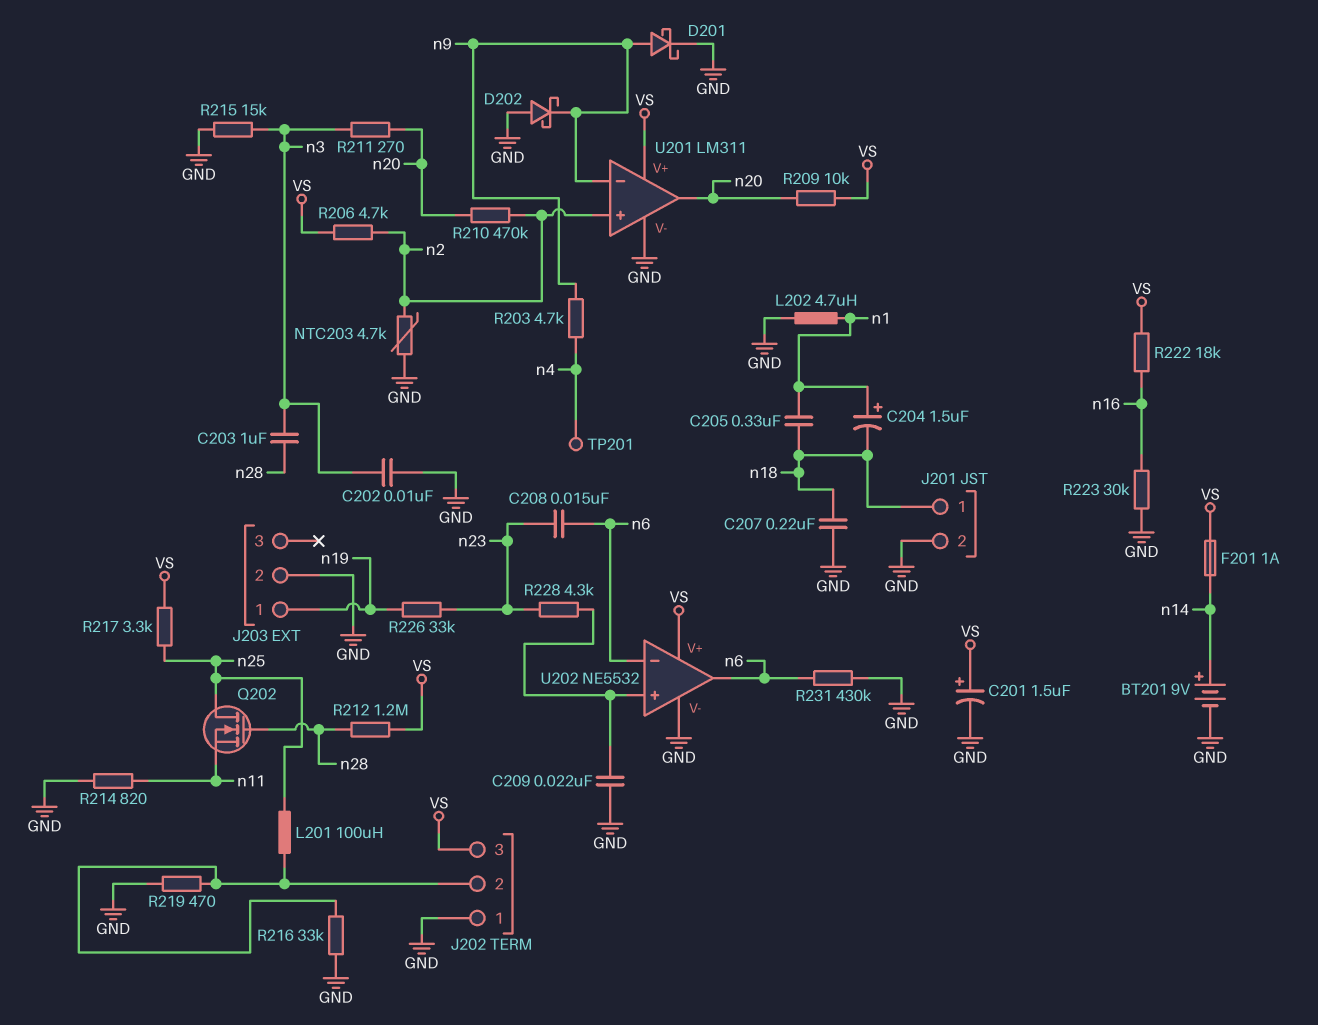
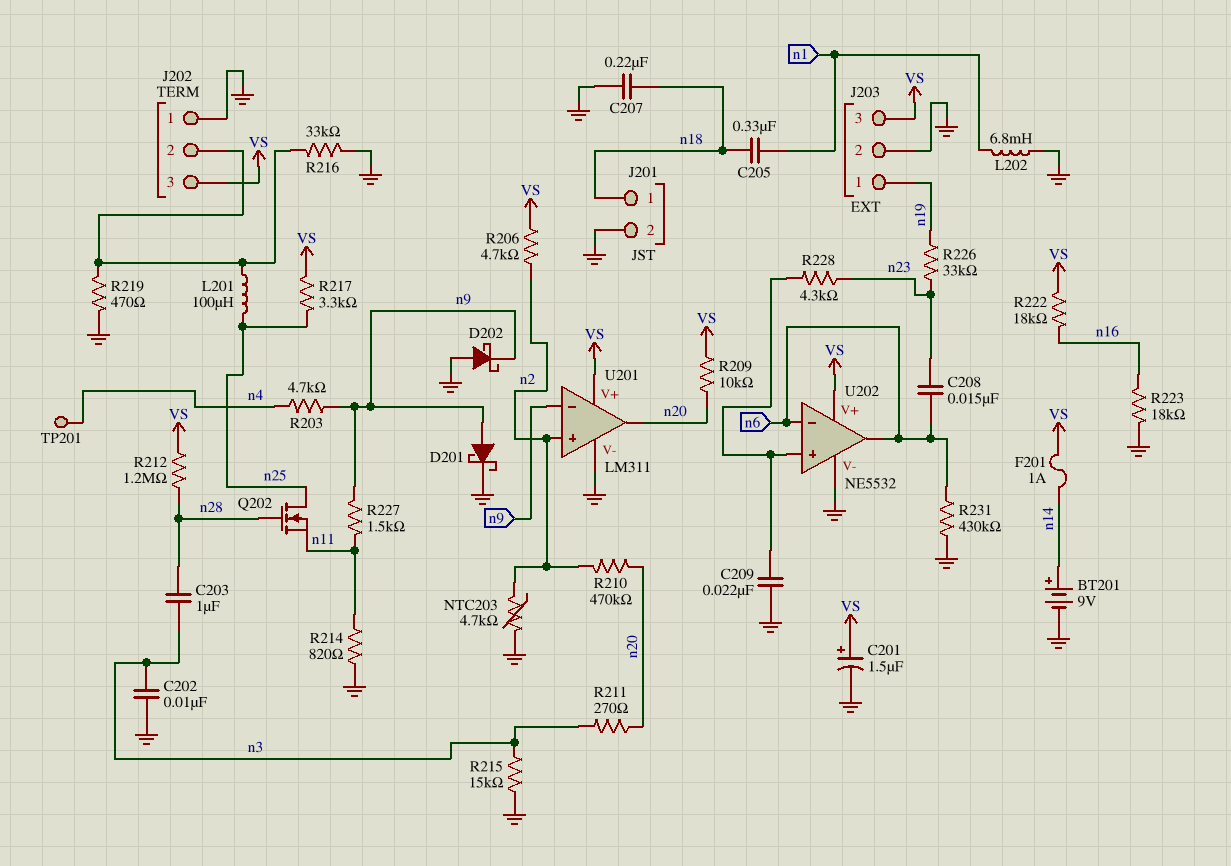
C204: 1.5uF (plus n1, minus n18) -> none
J203 pin 3: none -> VS
L202: 4.7uH (GND, n1) -> 6.8mH (GND, n1)
R223: 30k (GND, n16) -> 18k (GND, n16)
R227: none -> 1.5k (n9, n11)

